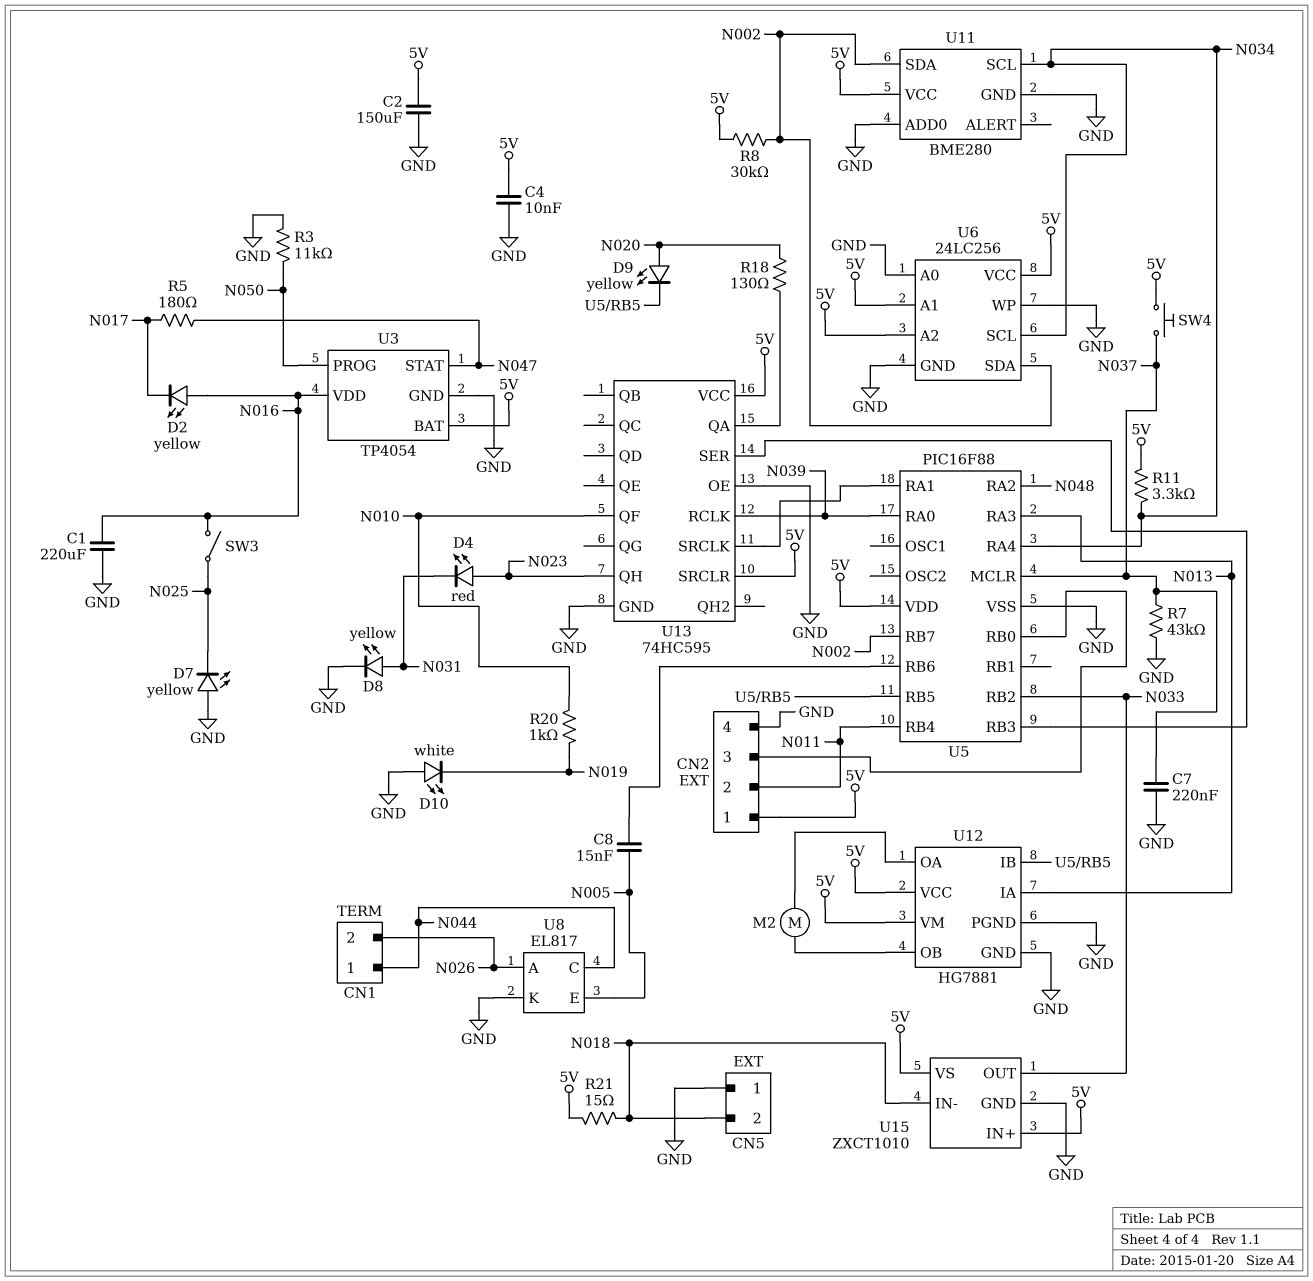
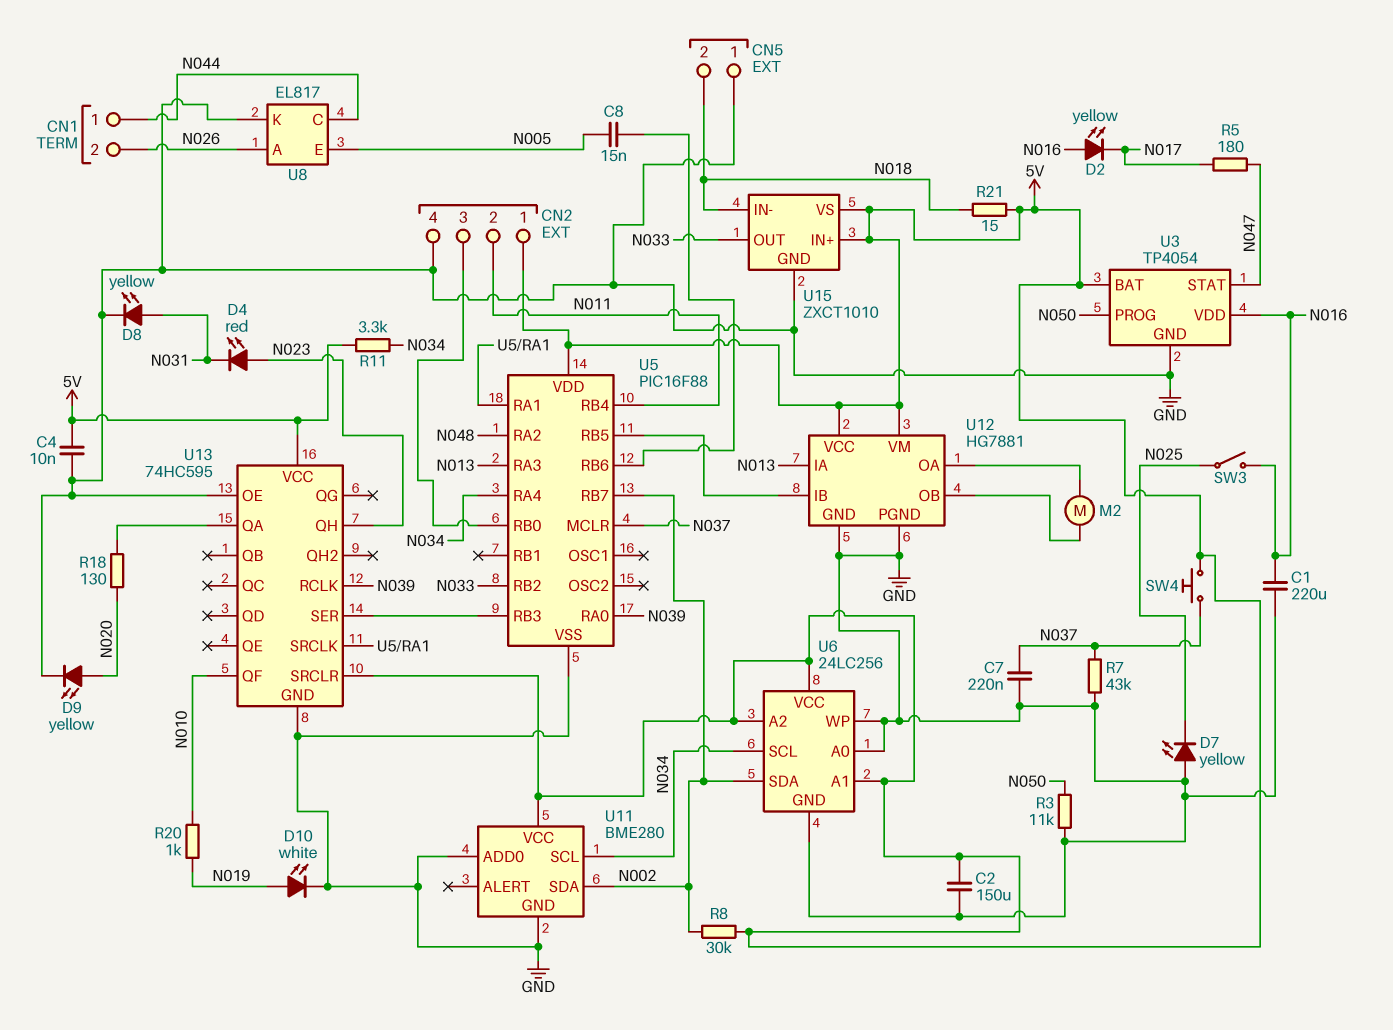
D9: LED yellow (A N020, K U5/RB5) -> LED yellow (A N020, K GND)
D10: LED white (A GND, K N019) -> LED white (A N019, K GND)

